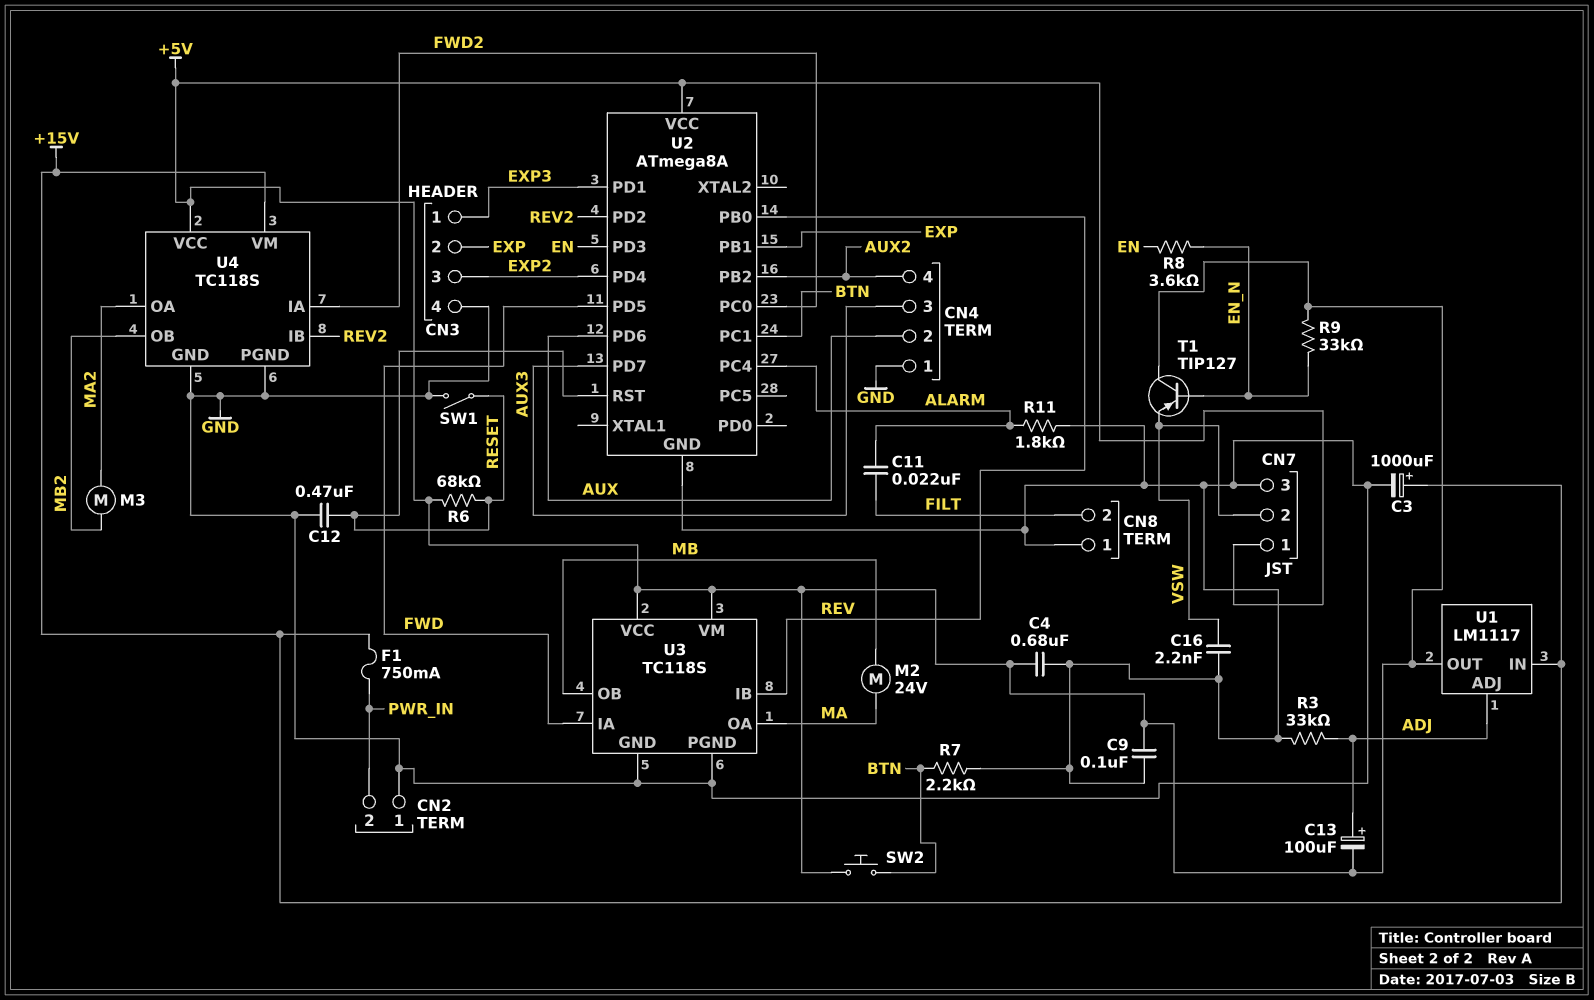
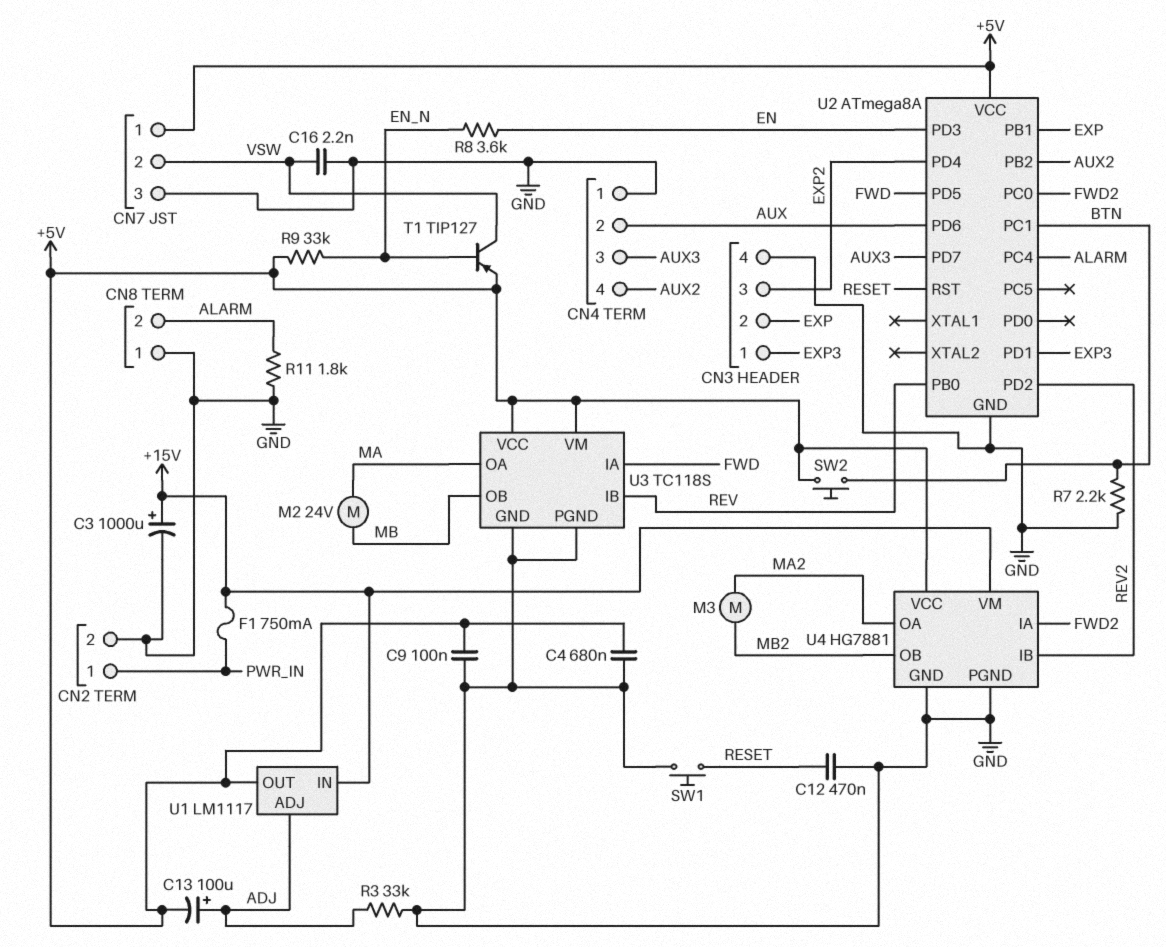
C11: 22nF (ALARM, FILT) -> none
CN2 pin 1: GND -> PWR_IN
CN2 pin 2: PWR_IN -> GND
CN8 pin 2: FILT -> ALARM
R6: 68k (+5V, RESET) -> none
SW1: switch (GND, RESET) -> button (GND, RESET)
T1: PNP TIP127 (B EN_N, C +5V, E VSW) -> PNP TIP127 (B EN_N, C VSW, E +5V)
U4: TC118S -> HG7881

